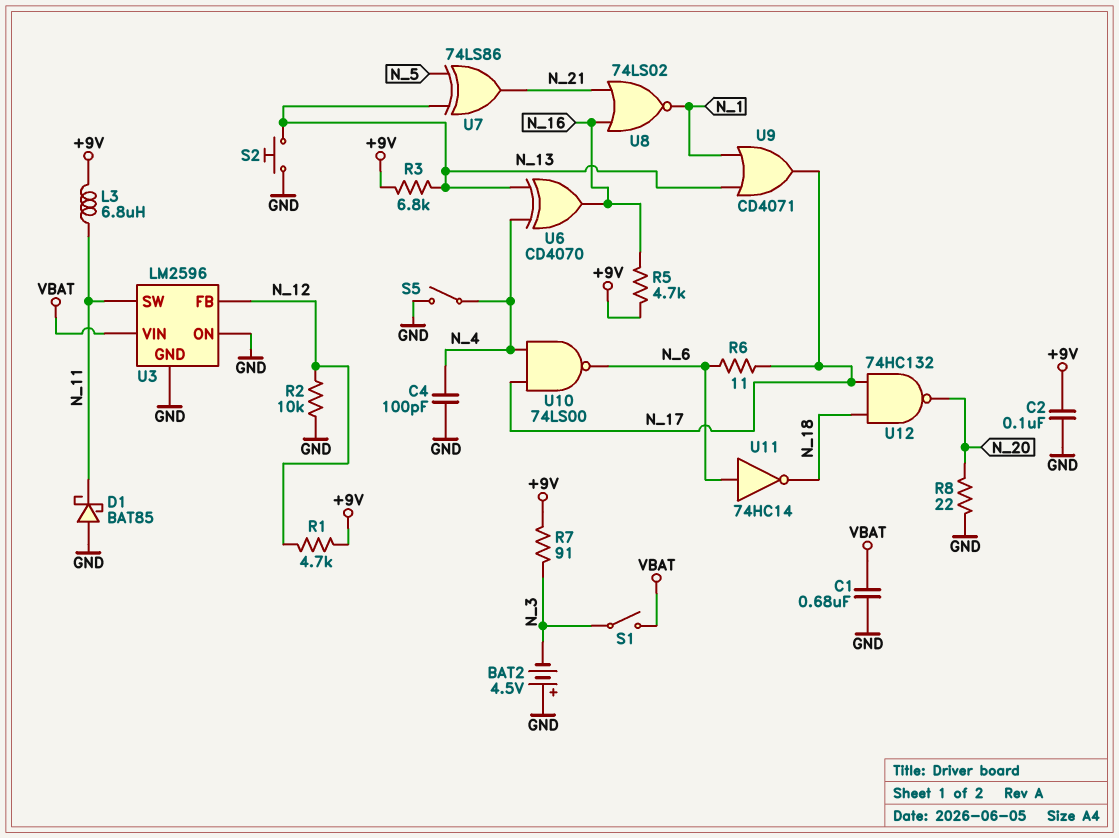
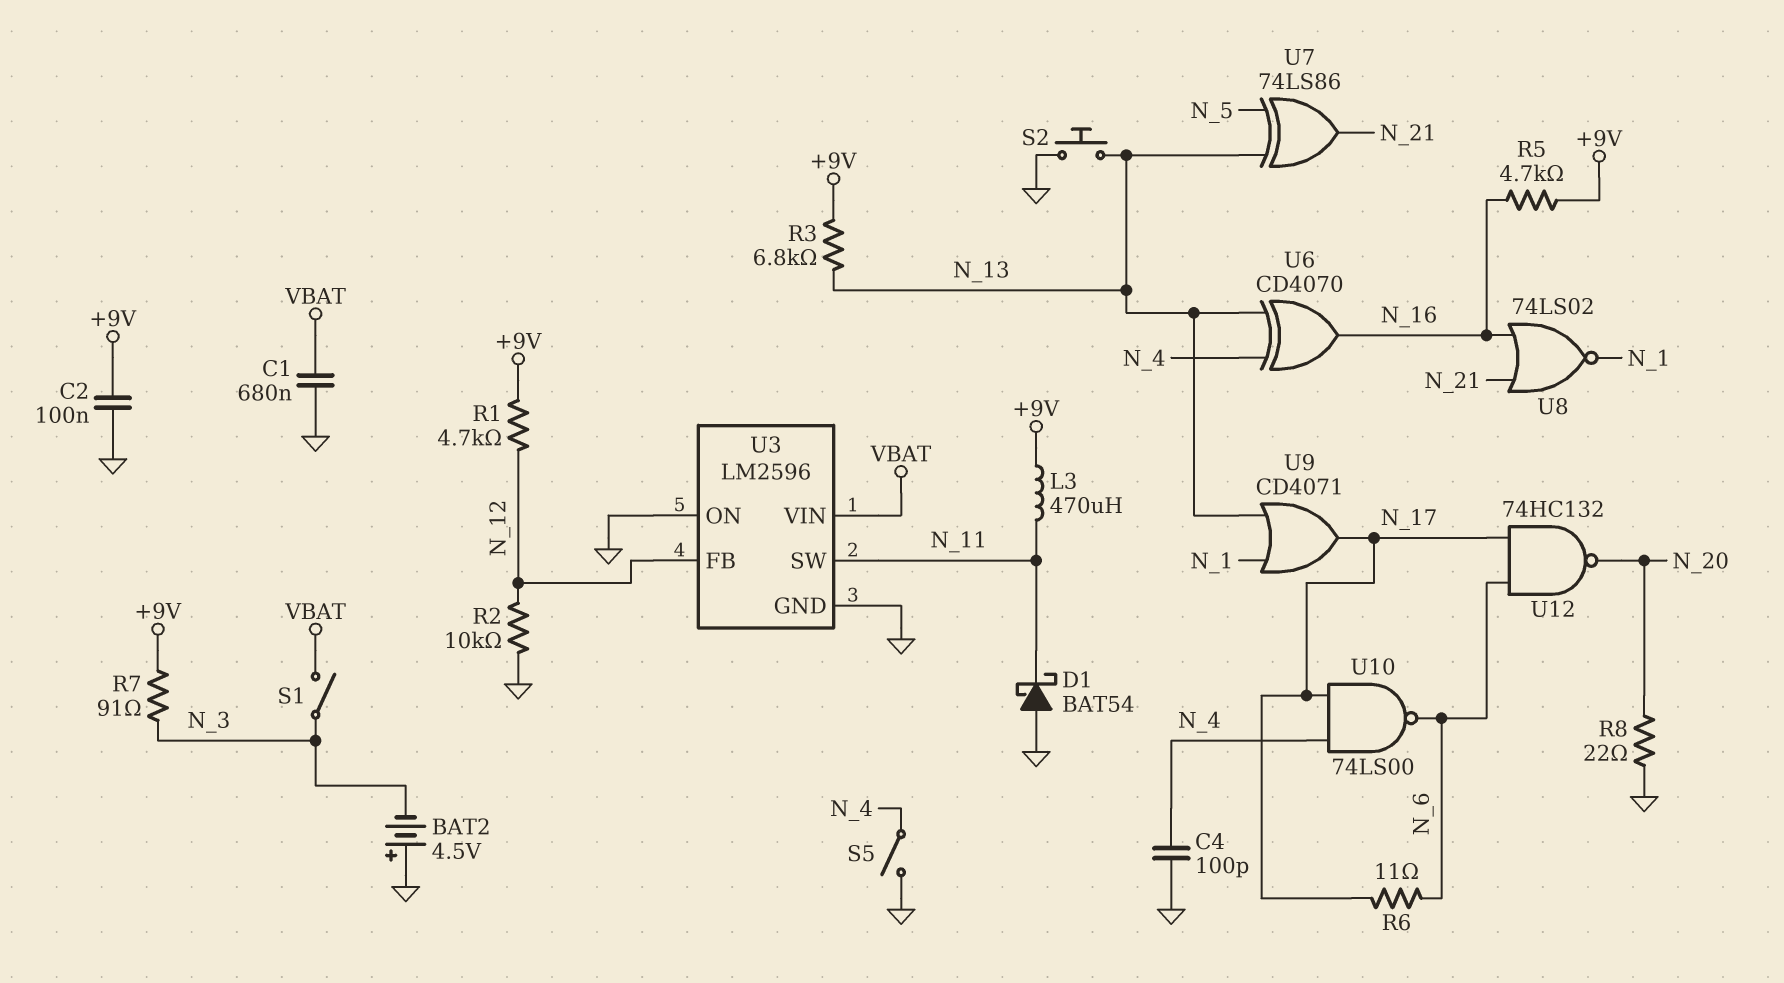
D1: schottky BAT85 (A GND, K N_11) -> schottky BAT54 (A GND, K N_11)
L3: 6.8uH (+9V, N_11) -> 470uH (+9V, N_11)
U11: NOT 74HC14 (in N_6, out N_18) -> none
U12: NAND 74HC132 (in N_17, in N_18, out N_20) -> NAND 74HC132 (in N_6, in N_17, out N_20)

